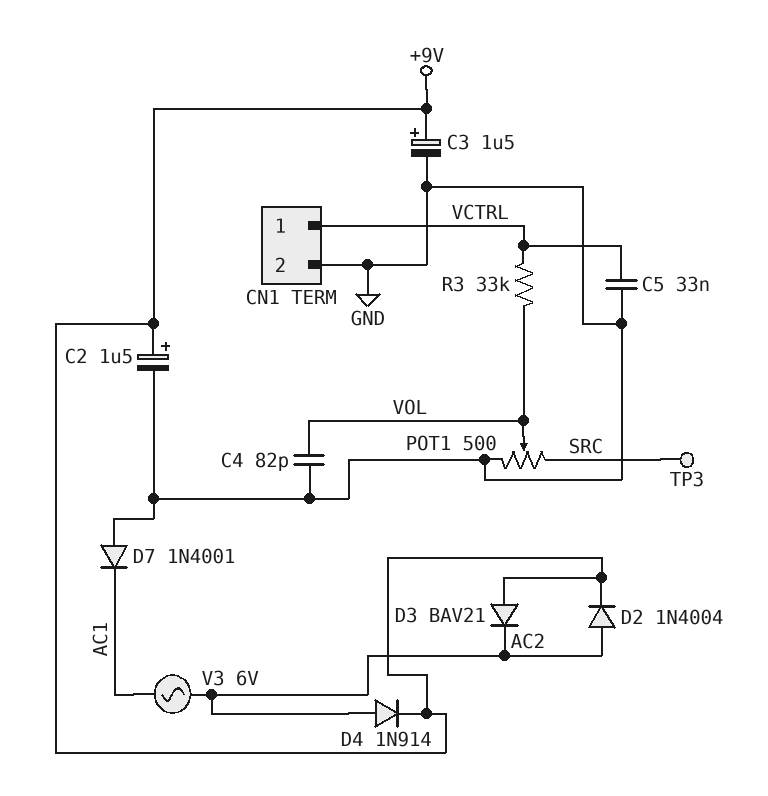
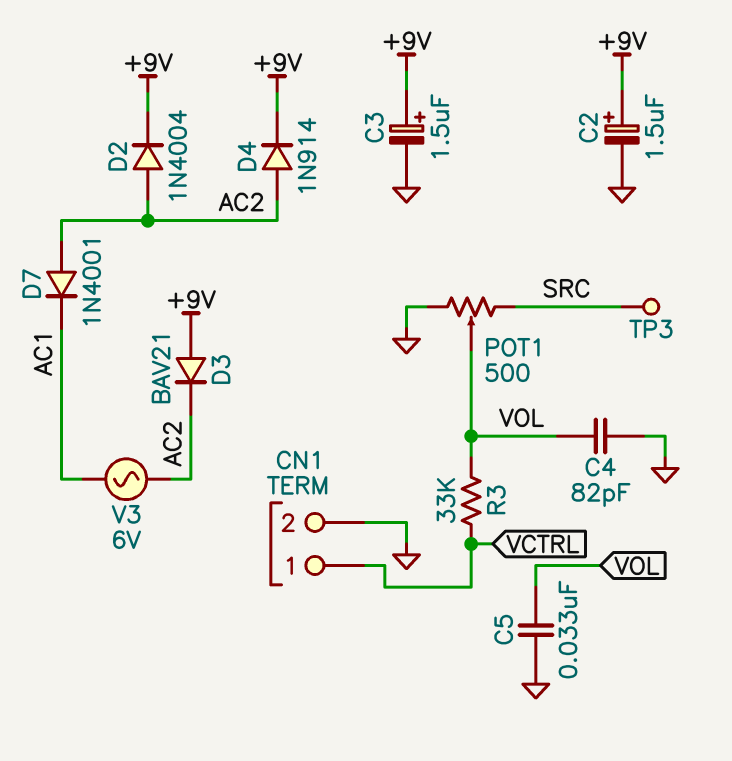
C5: 33nF (GND, VCTRL) -> 33nF (GND, VOL)
D7: diode 1N4001 (A GND, K AC1) -> diode 1N4001 (A AC2, K AC1)

